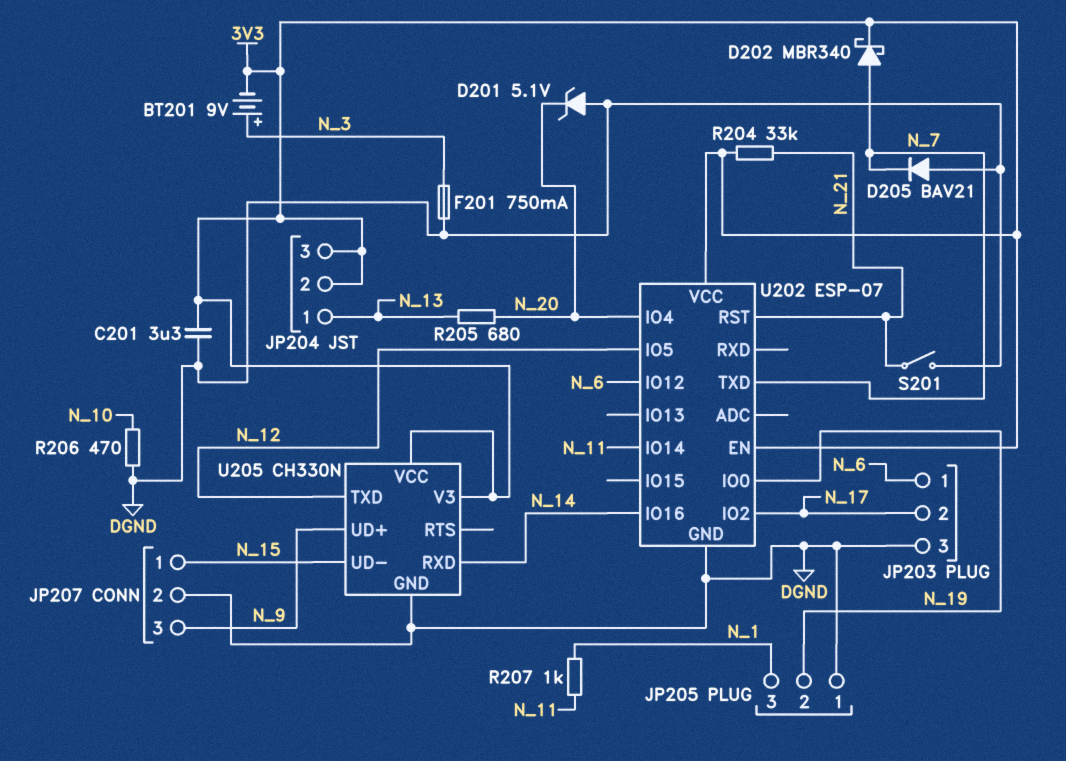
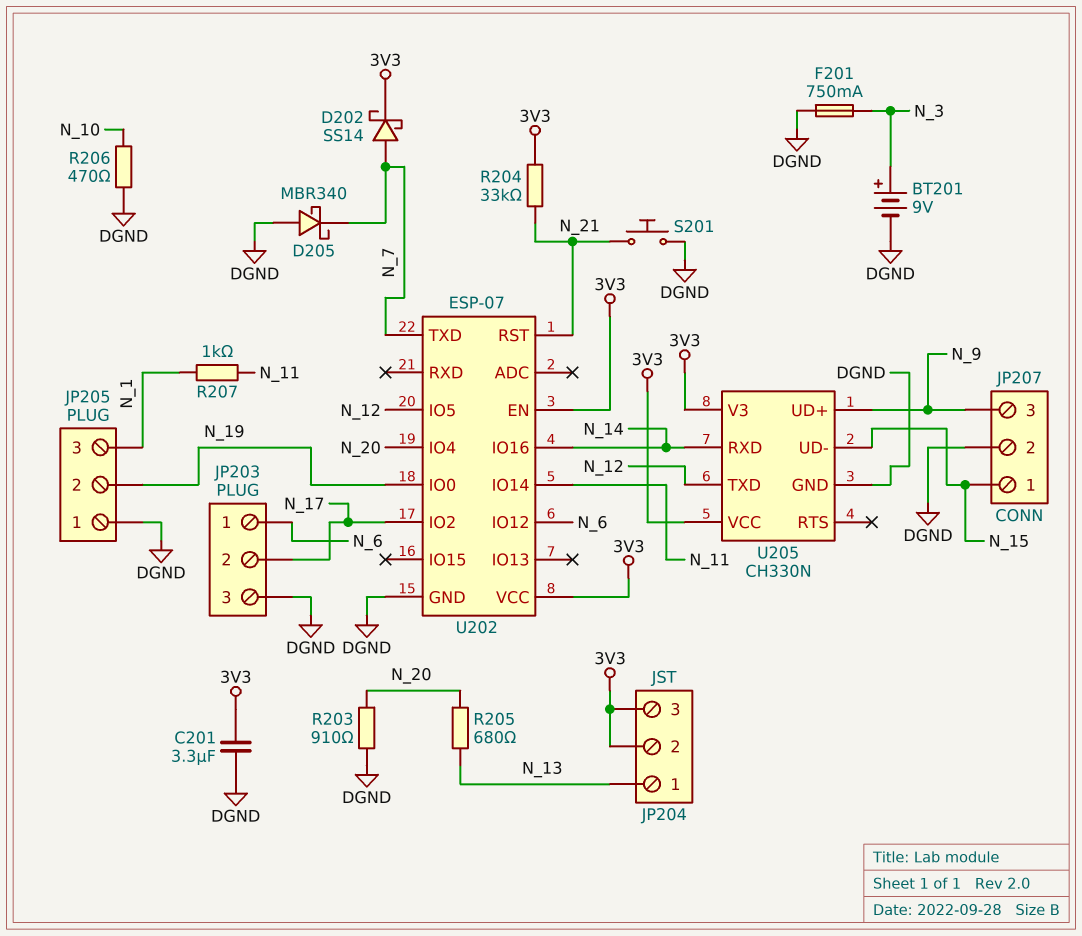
BT201: 9V (plus N_3, minus 3V3) -> 9V (plus N_3, minus DGND)
D201: zener 5.1V (A DGND, K N_20) -> none
D202: schottky MBR340 (A N_7, K 3V3) -> schottky SS14 (A N_7, K 3V3)
D205: diode BAV21 (A DGND, K N_7) -> schottky MBR340 (A DGND, K N_7)
R203: none -> 910 (DGND, N_20)
S201: switch (DGND, N_21) -> button (DGND, N_21)

